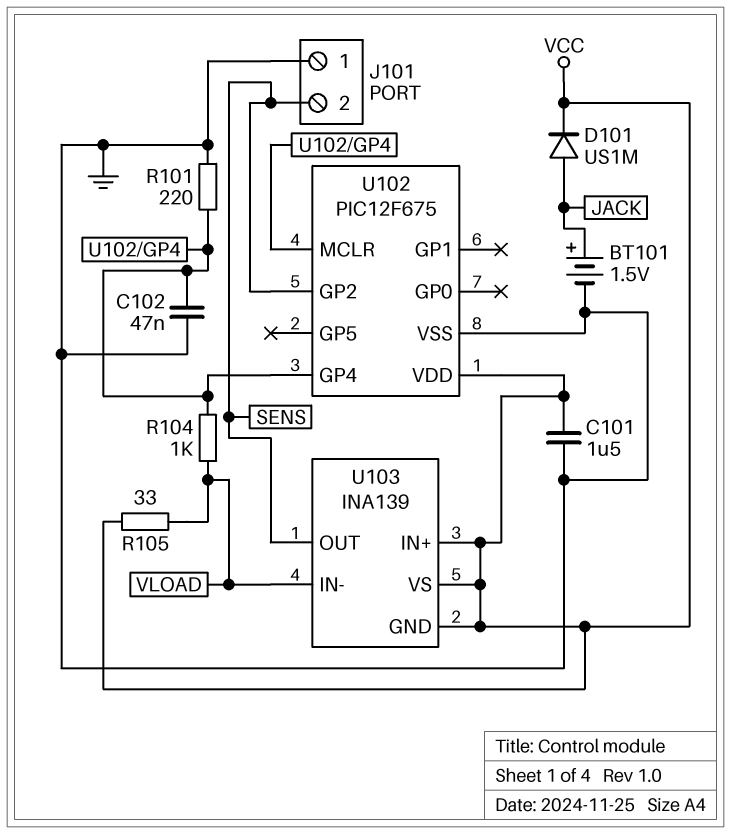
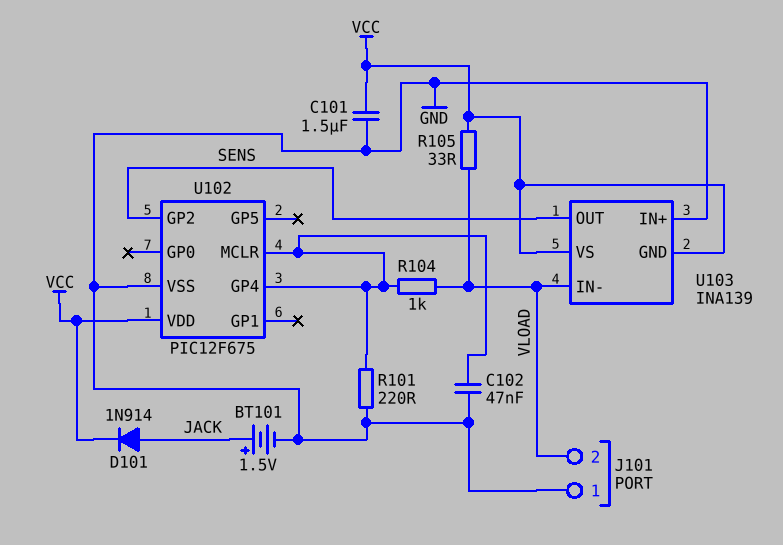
D101: diode US1M (A JACK, K VCC) -> diode 1N914 (A JACK, K VCC)
J101 pin 2: SENS -> VLOAD
U103 pin IN+: VCC -> GND

